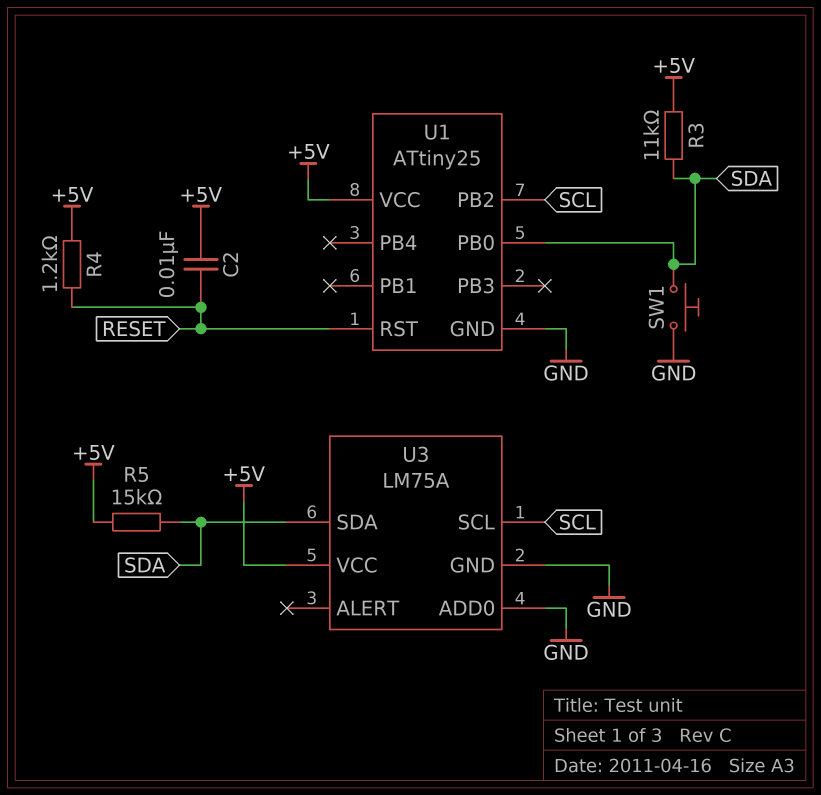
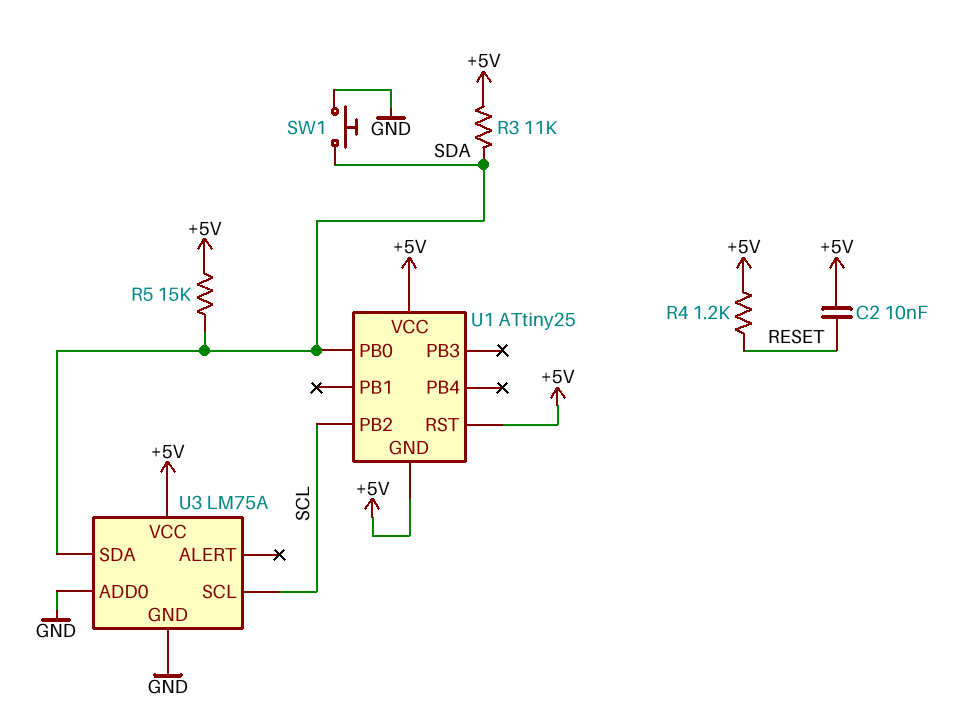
U1 pin GND: GND -> +5V
U1 pin RST: RESET -> +5V

